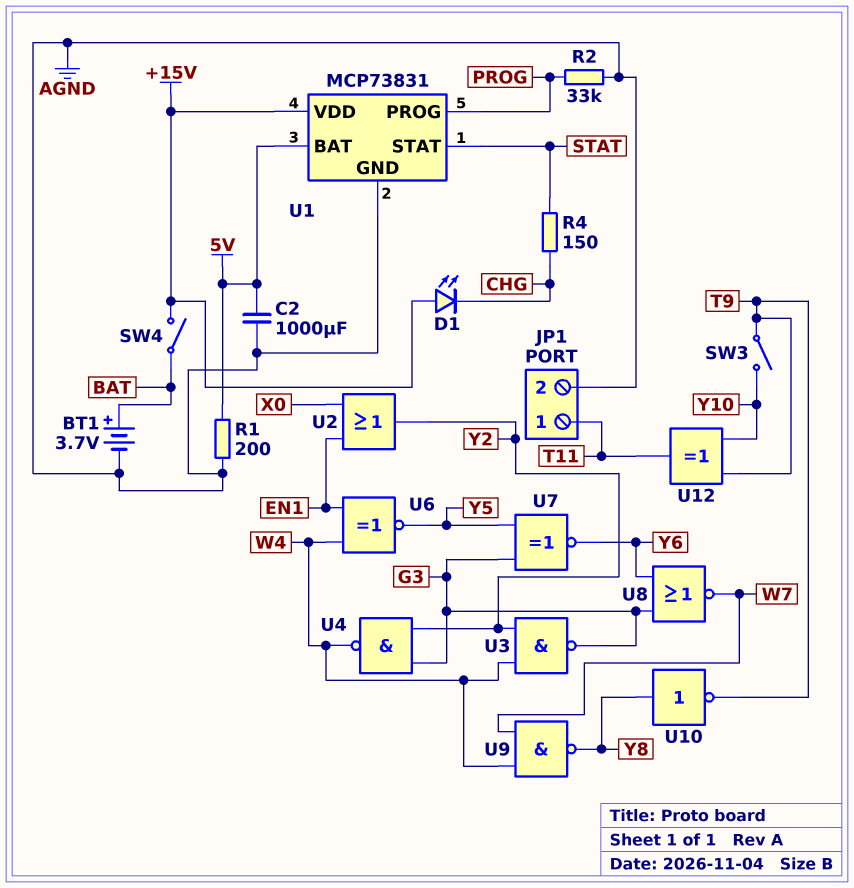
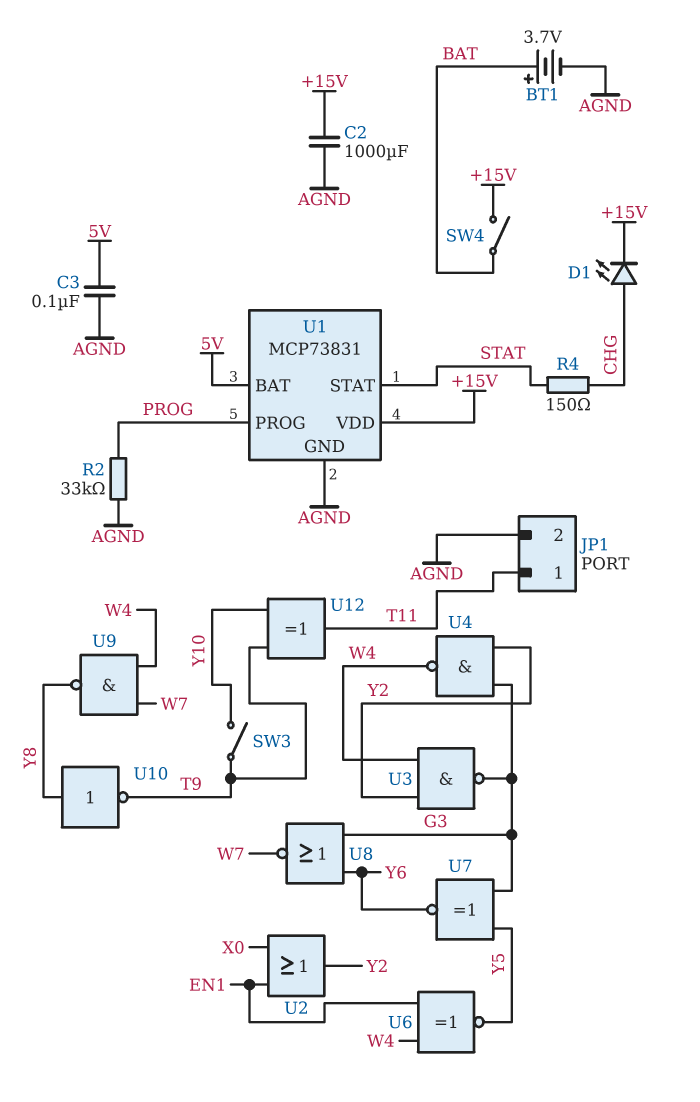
C2: 1000uF (5V, AGND) -> 1000uF (+15V, AGND)
C3: none -> 100nF (5V, AGND)
D1: LED (A +15V, K CHG) -> LED (A CHG, K +15V)
R1: 200 (5V, AGND) -> none

